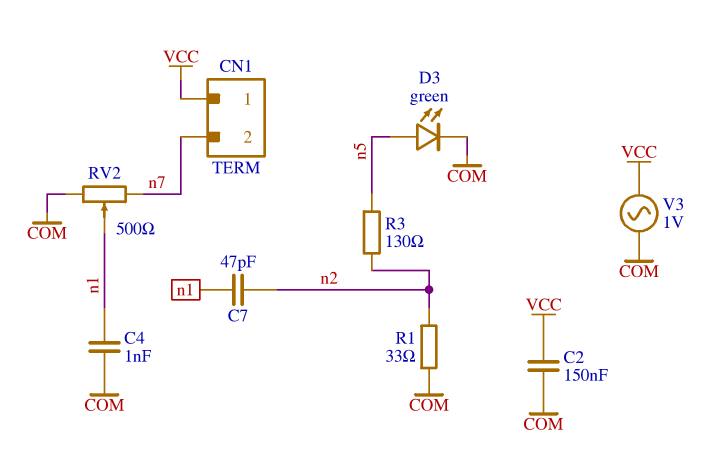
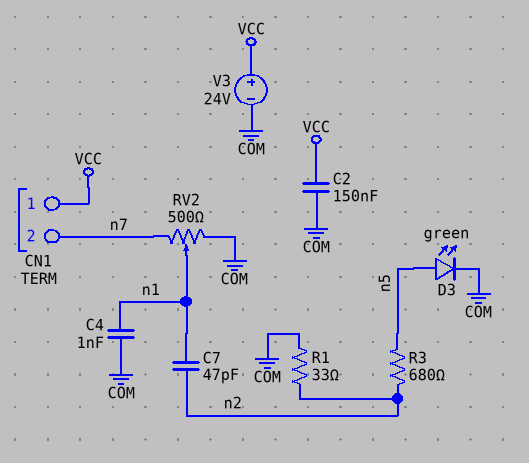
R3: 130 (n2, n5) -> 680 (n2, n5)
V3: AC 1V (COM, VCC) -> 24V (plus VCC, minus COM)

